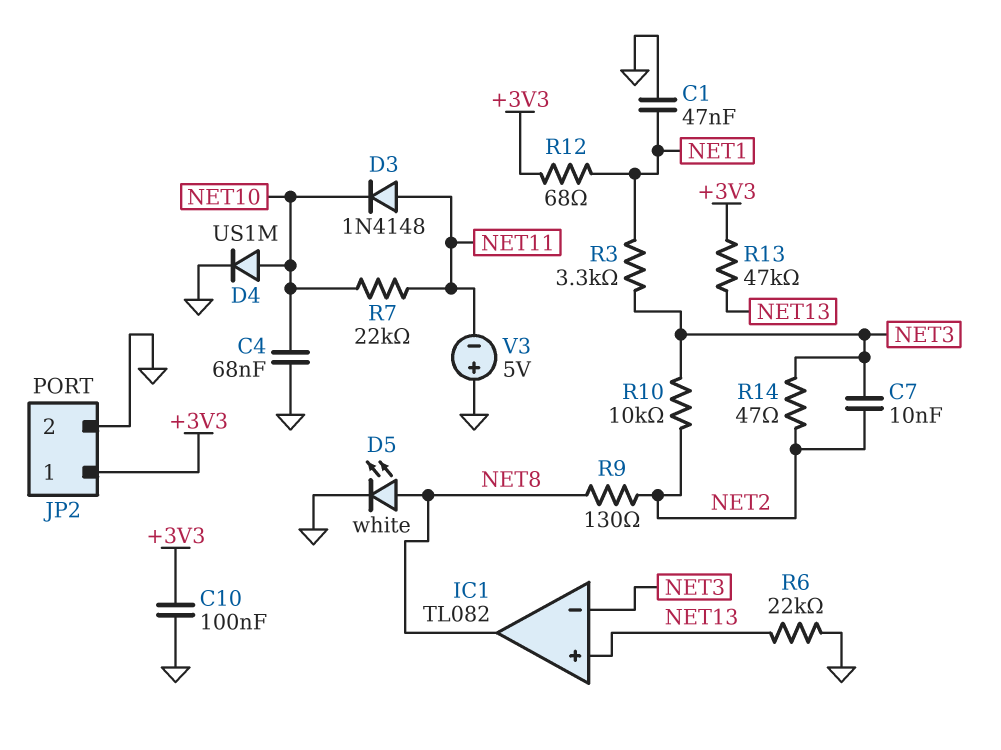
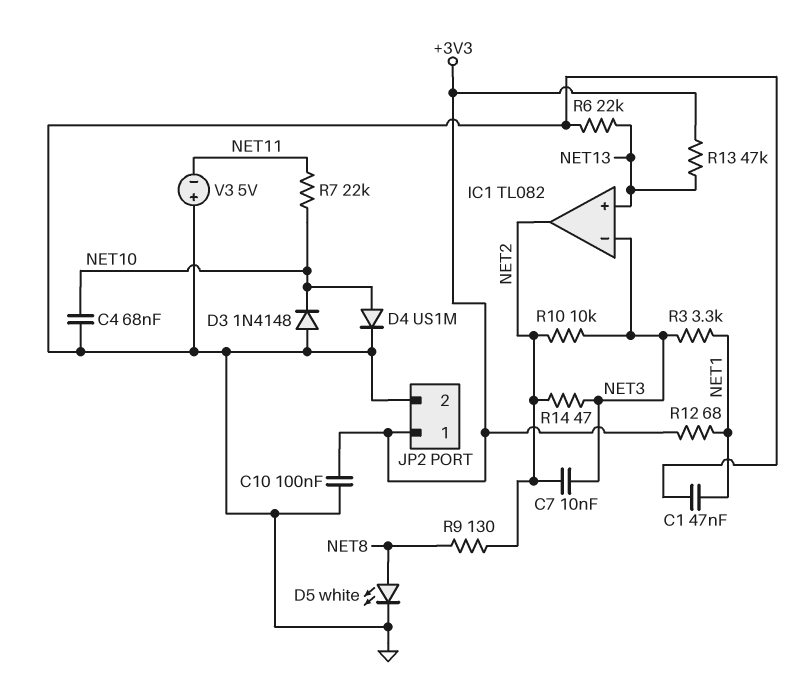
D3: diode 1N4148 (A NET11, K NET10) -> diode 1N4148 (A GND, K NET10)
IC1 pin out: NET8 -> NET2

